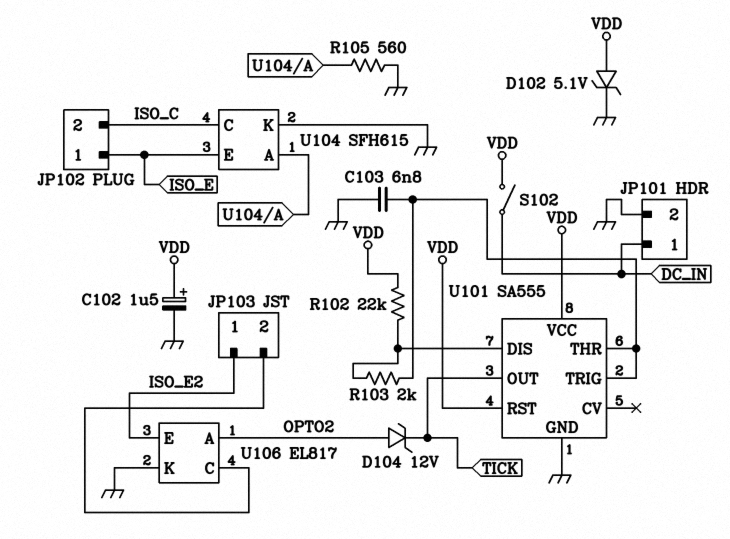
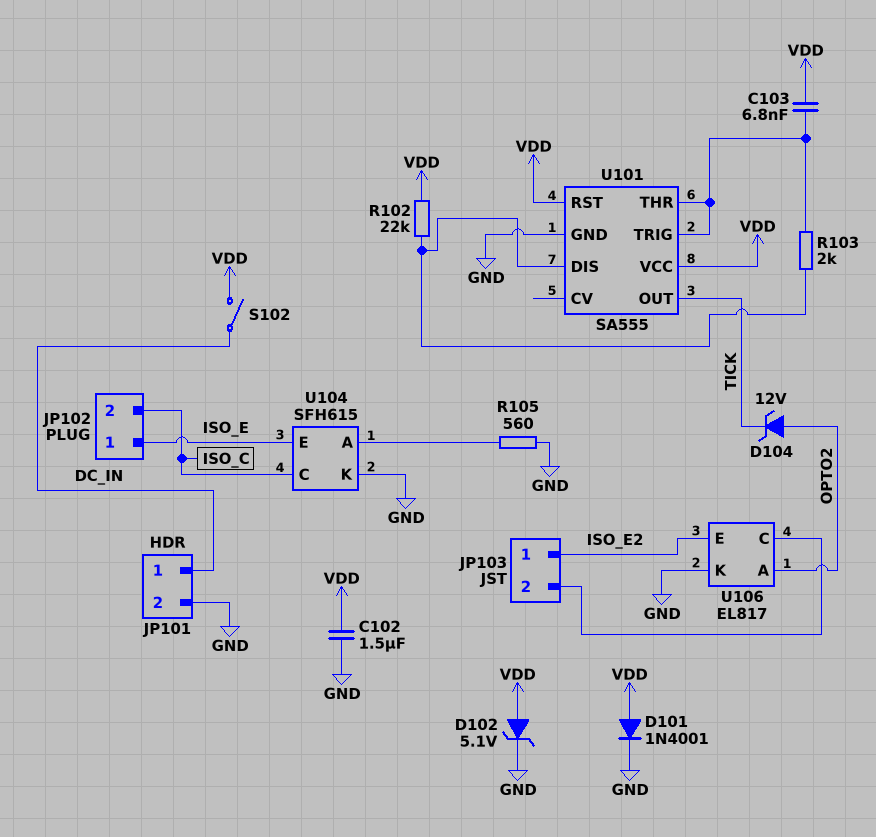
C102: 1.5uF (plus VDD, minus GND) -> 1.5uF (GND, VDD)
C103: 6.8nF (GND, U101/THR) -> 6.8nF (U101/THR, VDD)
D101: none -> diode 1N4001 (A VDD, K GND)

